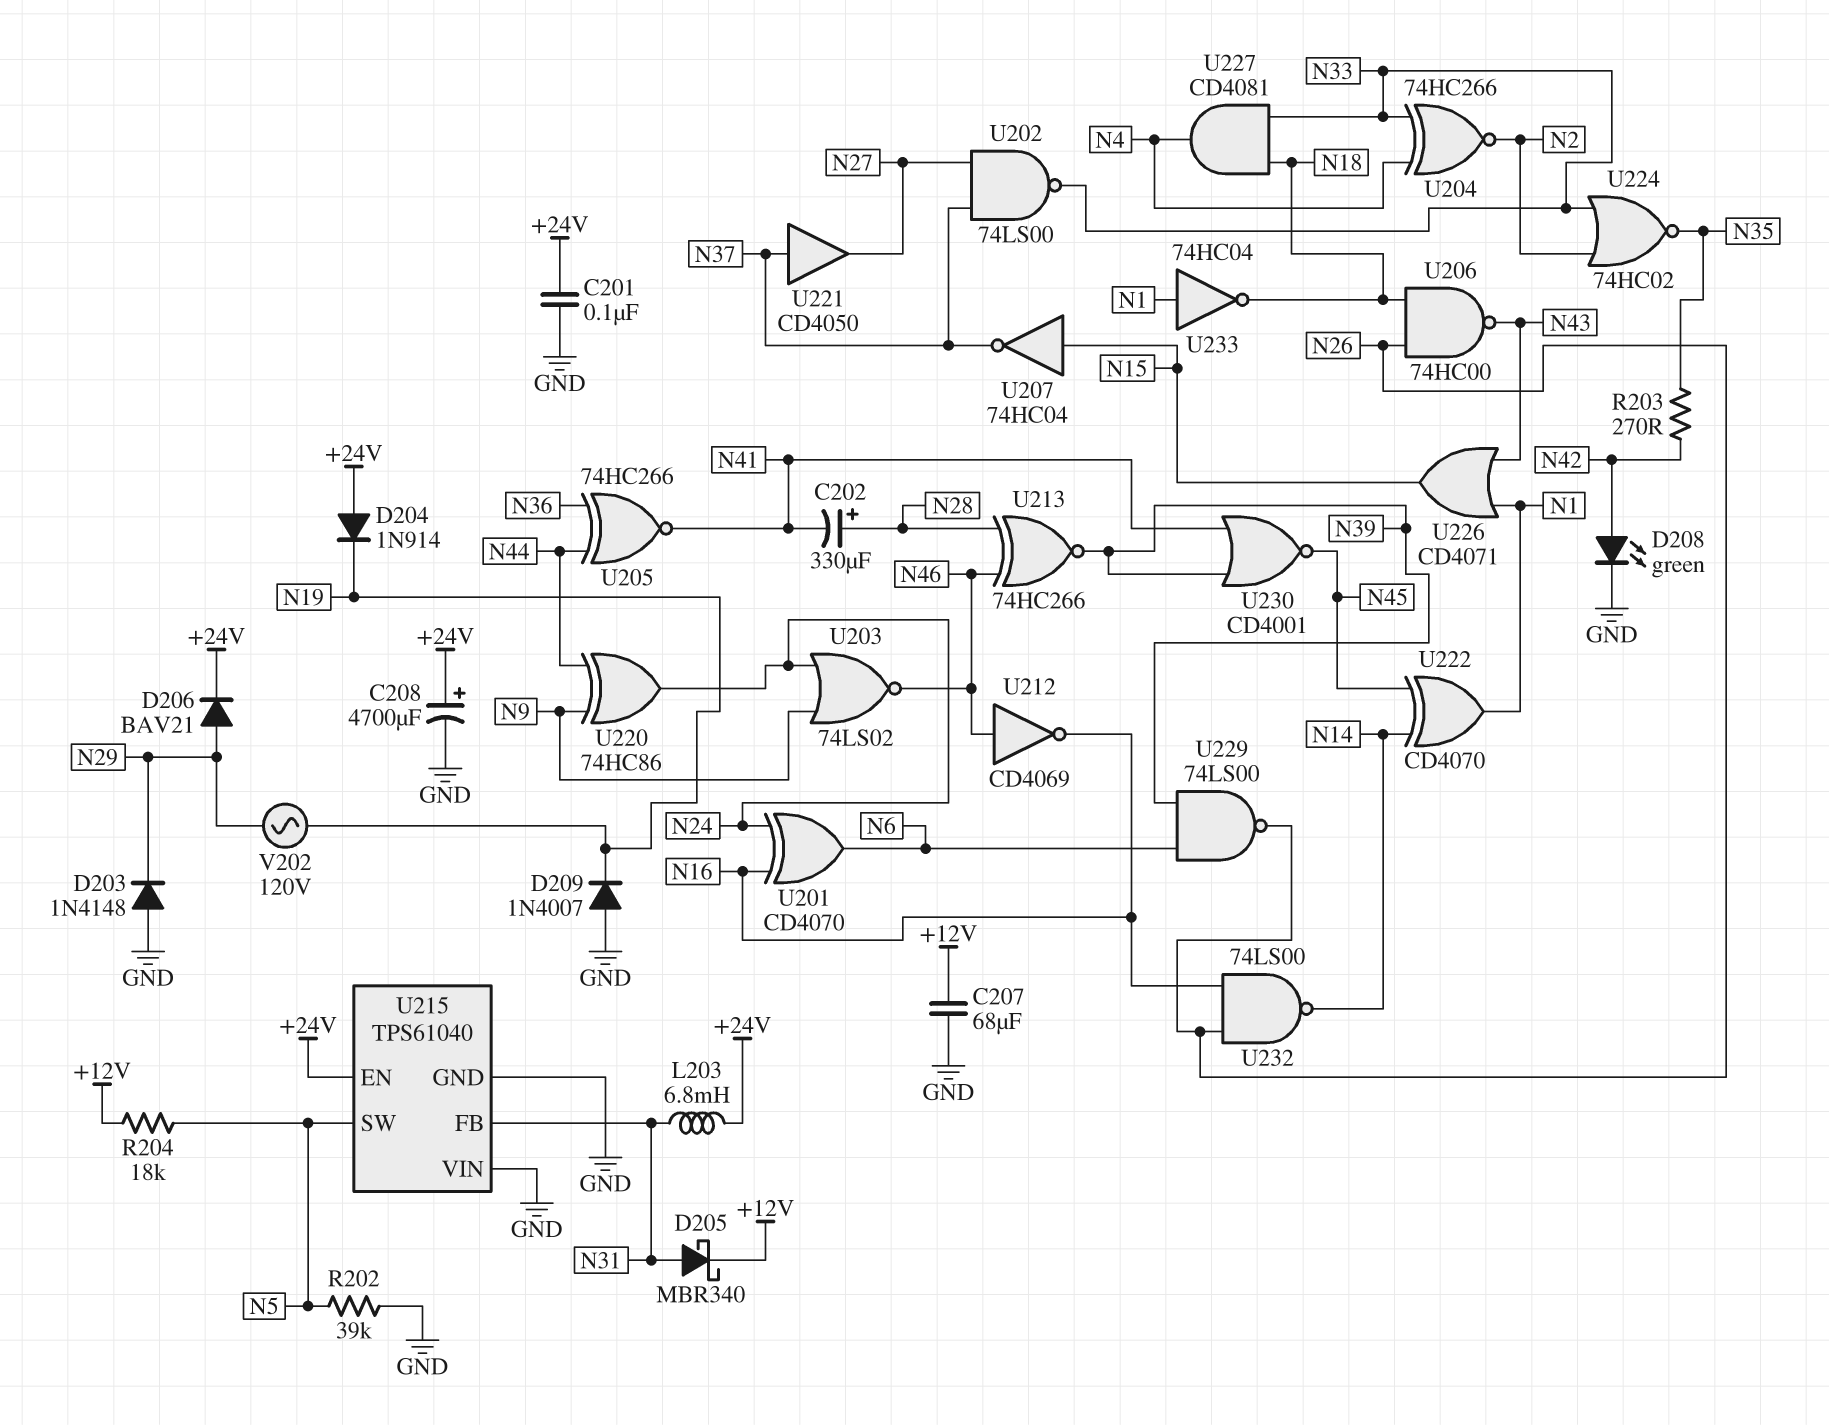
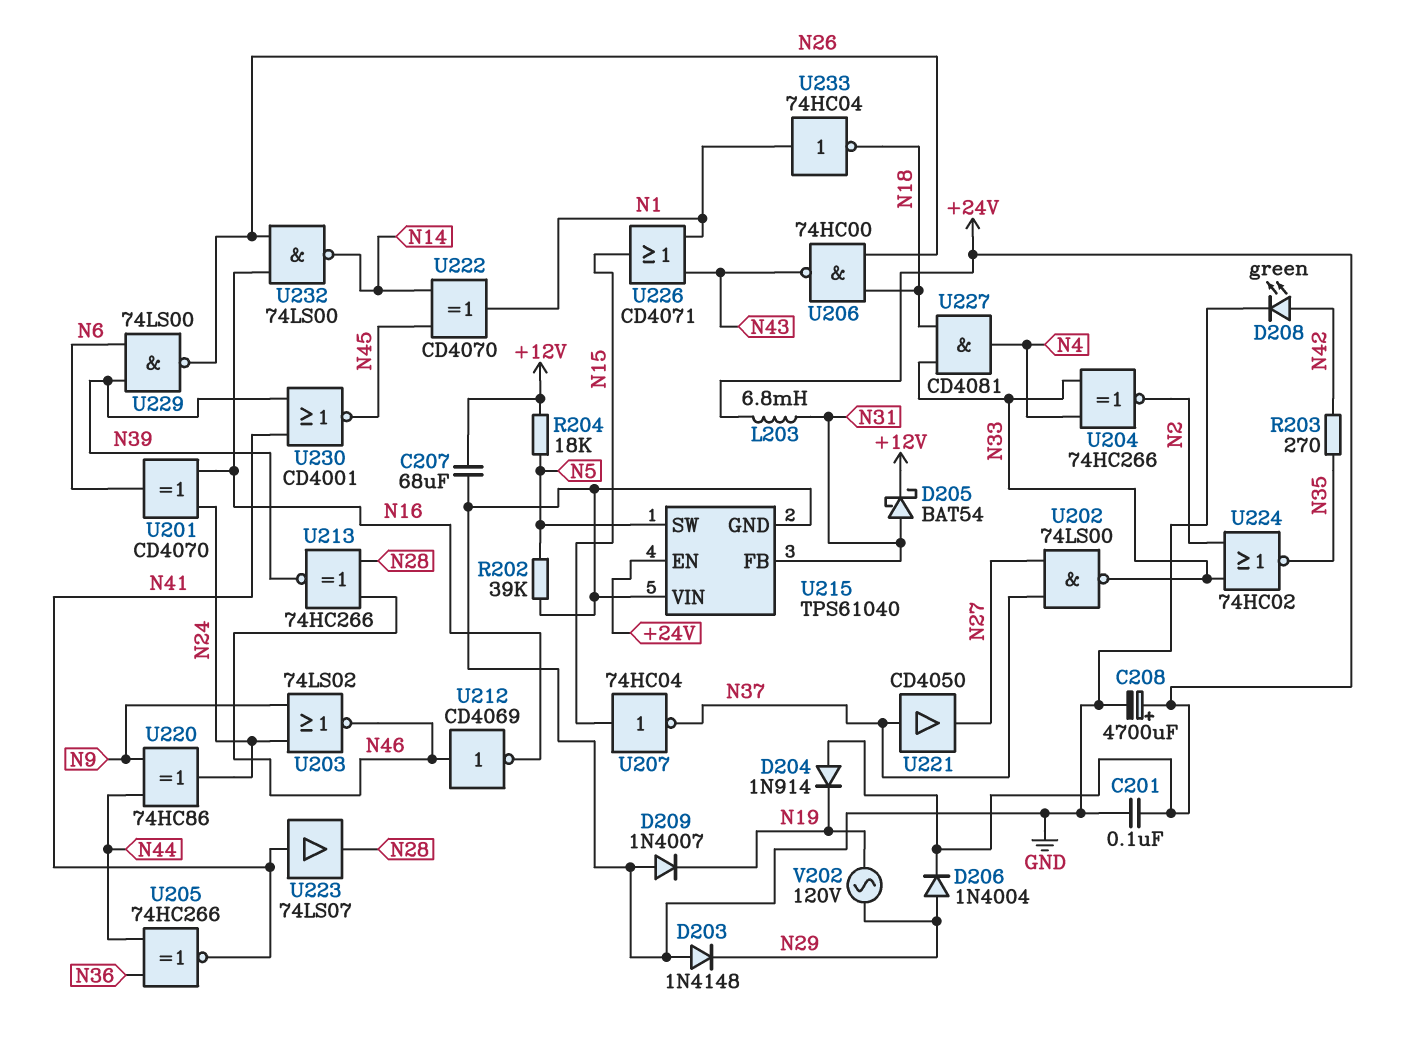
C202: 330uF (plus N28, minus N41) -> none
D205: schottky MBR340 (A N31, K +12V) -> schottky BAT54 (A N31, K +12V)
D206: diode BAV21 (A N29, K +24V) -> diode 1N4004 (A N29, K +24V)
U223: none -> buffer 74LS07 (in N41, out N28)

